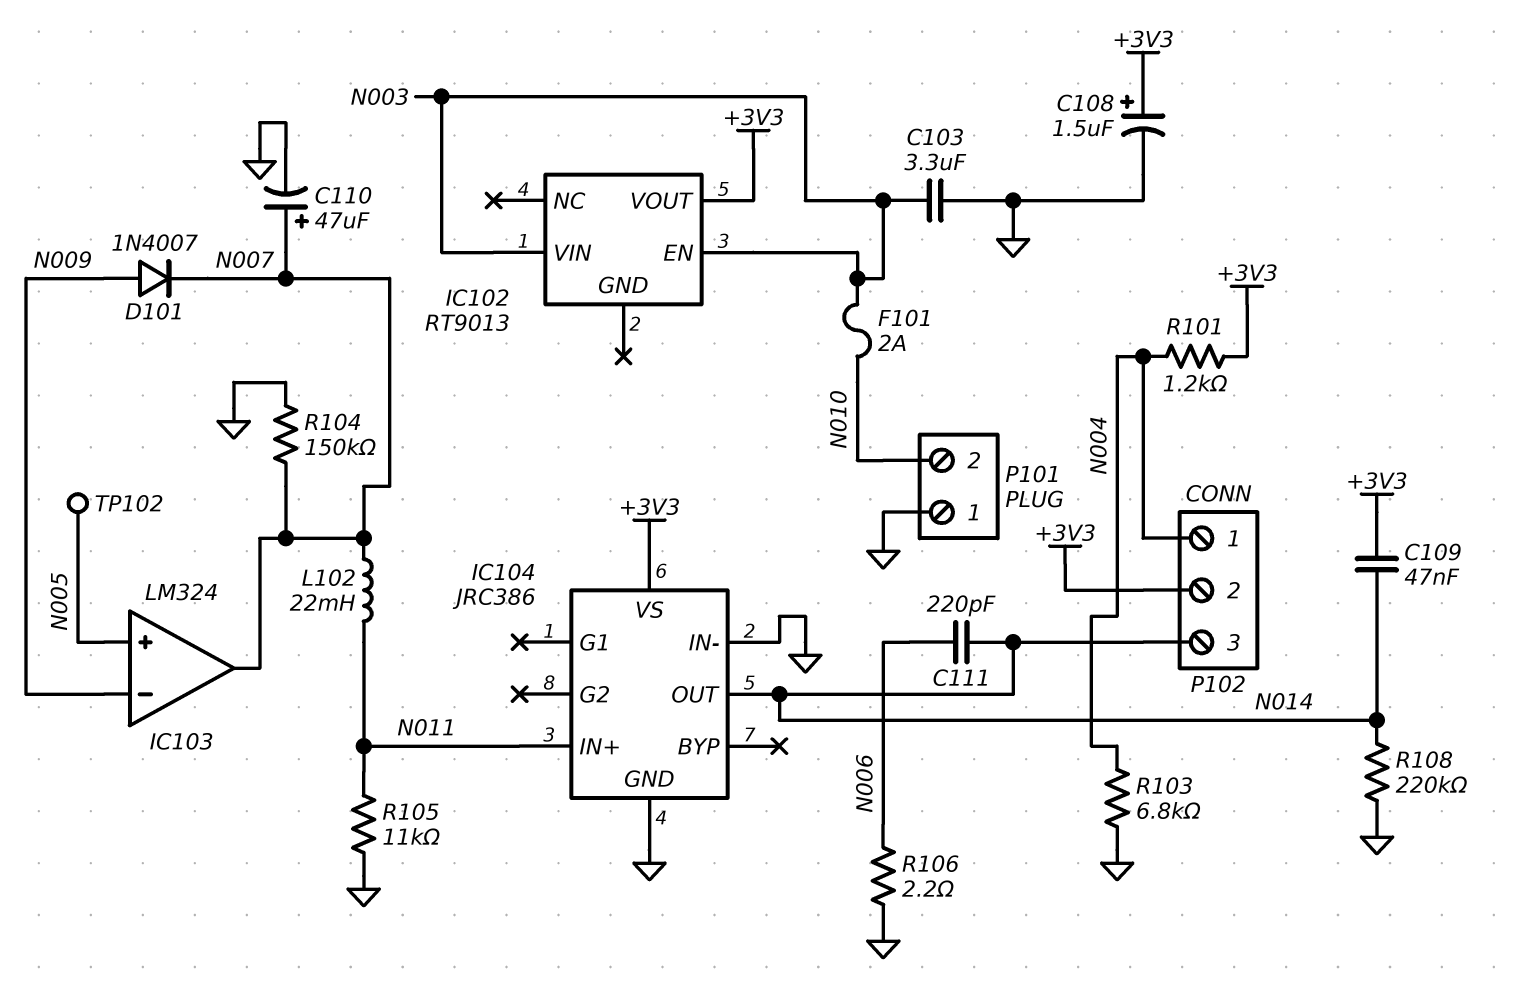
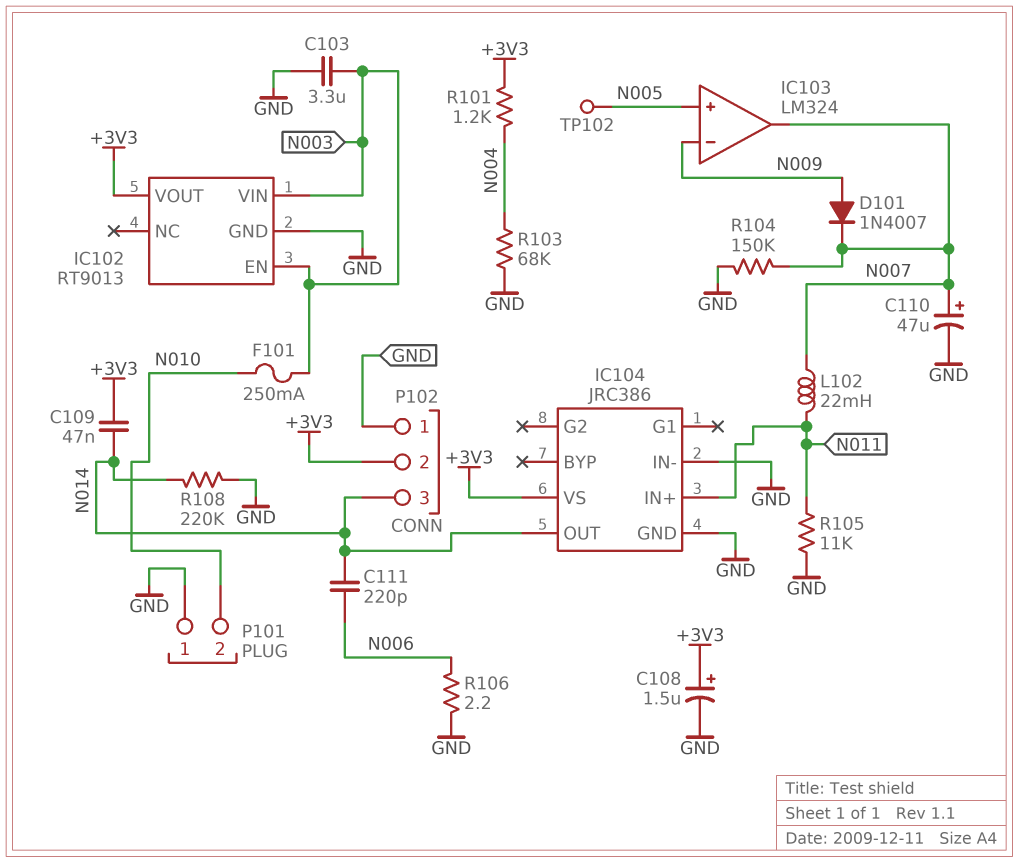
F101: 2A (N003, N010) -> 250mA (N003, N010)
IC102 pin GND: none -> GND
P102 pin 1: N004 -> GND
R103: 6.8k (GND, N004) -> 68k (GND, N004)

